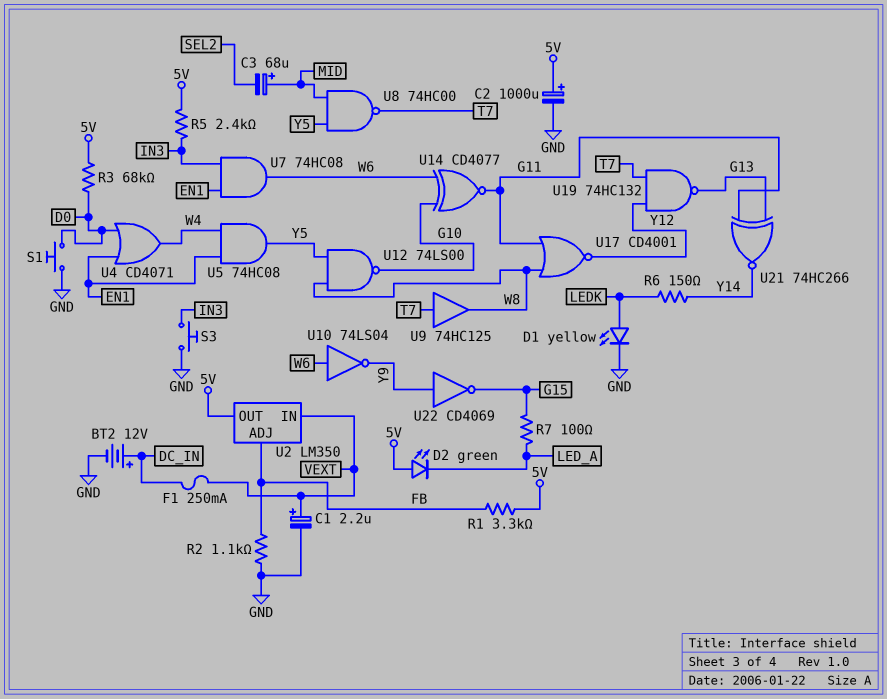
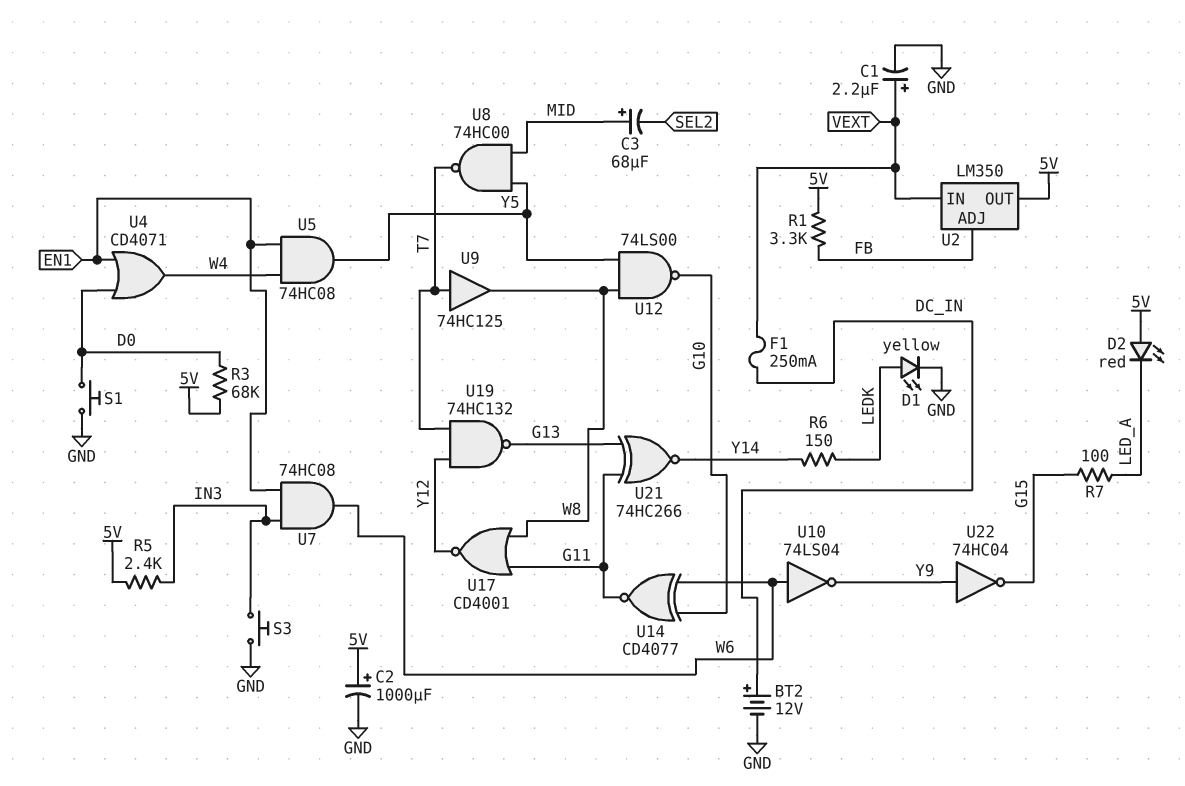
D2: LED green (A 5V, K LED_A) -> LED red (A 5V, K LED_A)
R2: 1.1k (FB, GND) -> none
U22: NOT CD4069 (in Y9, out G15) -> NOT 74HC04 (in Y9, out G15)

